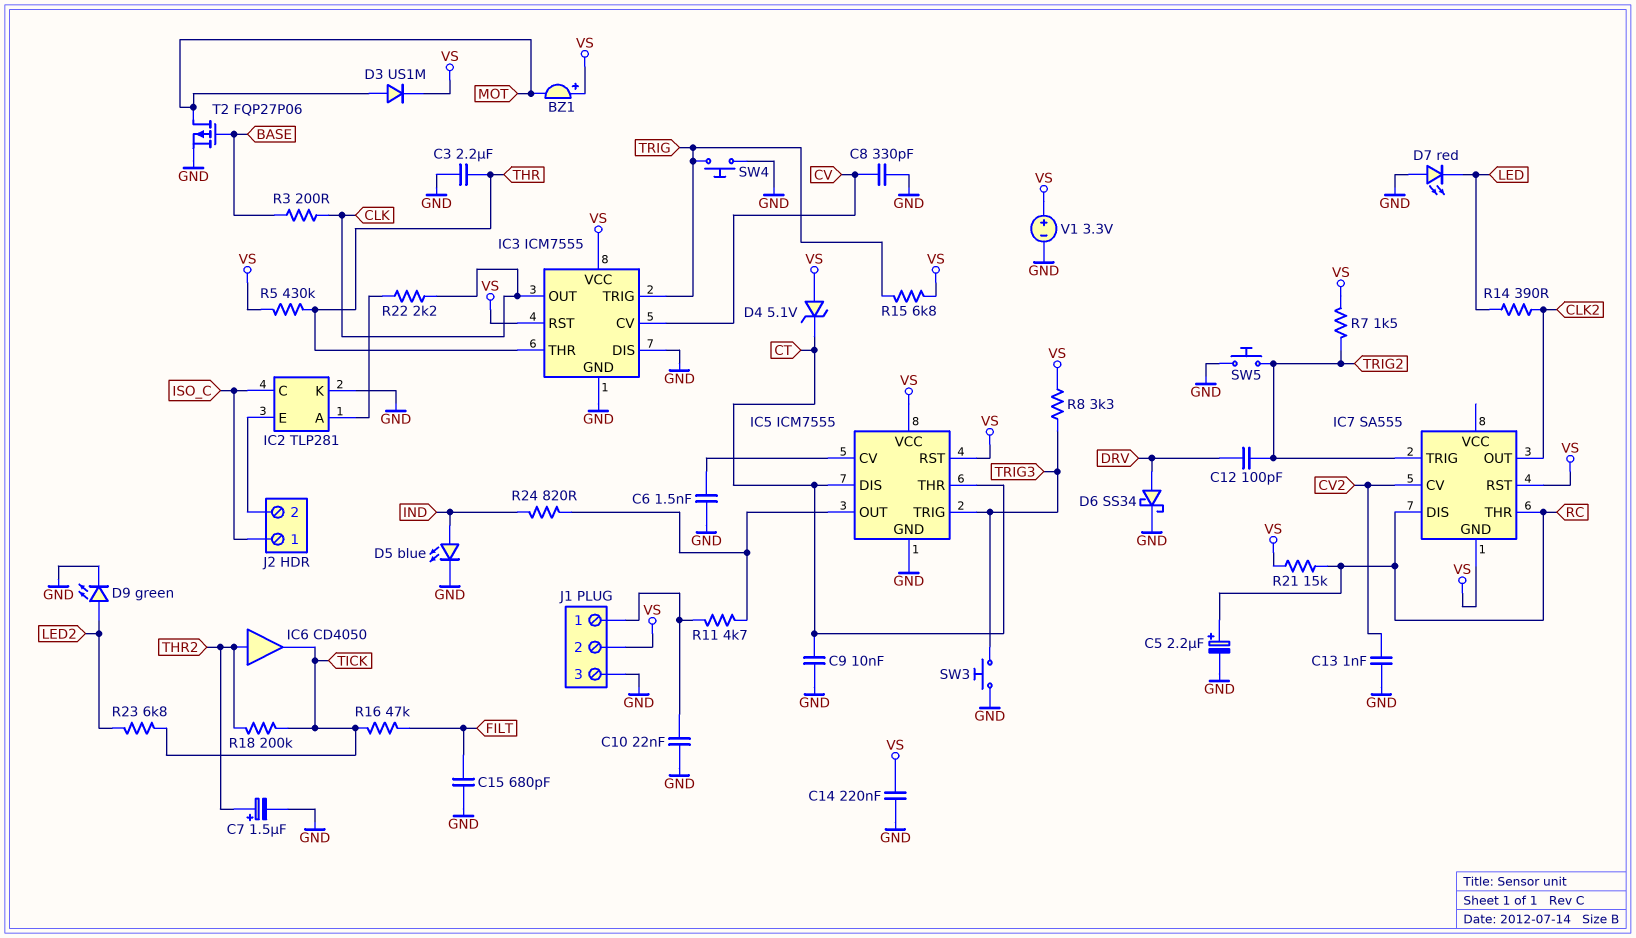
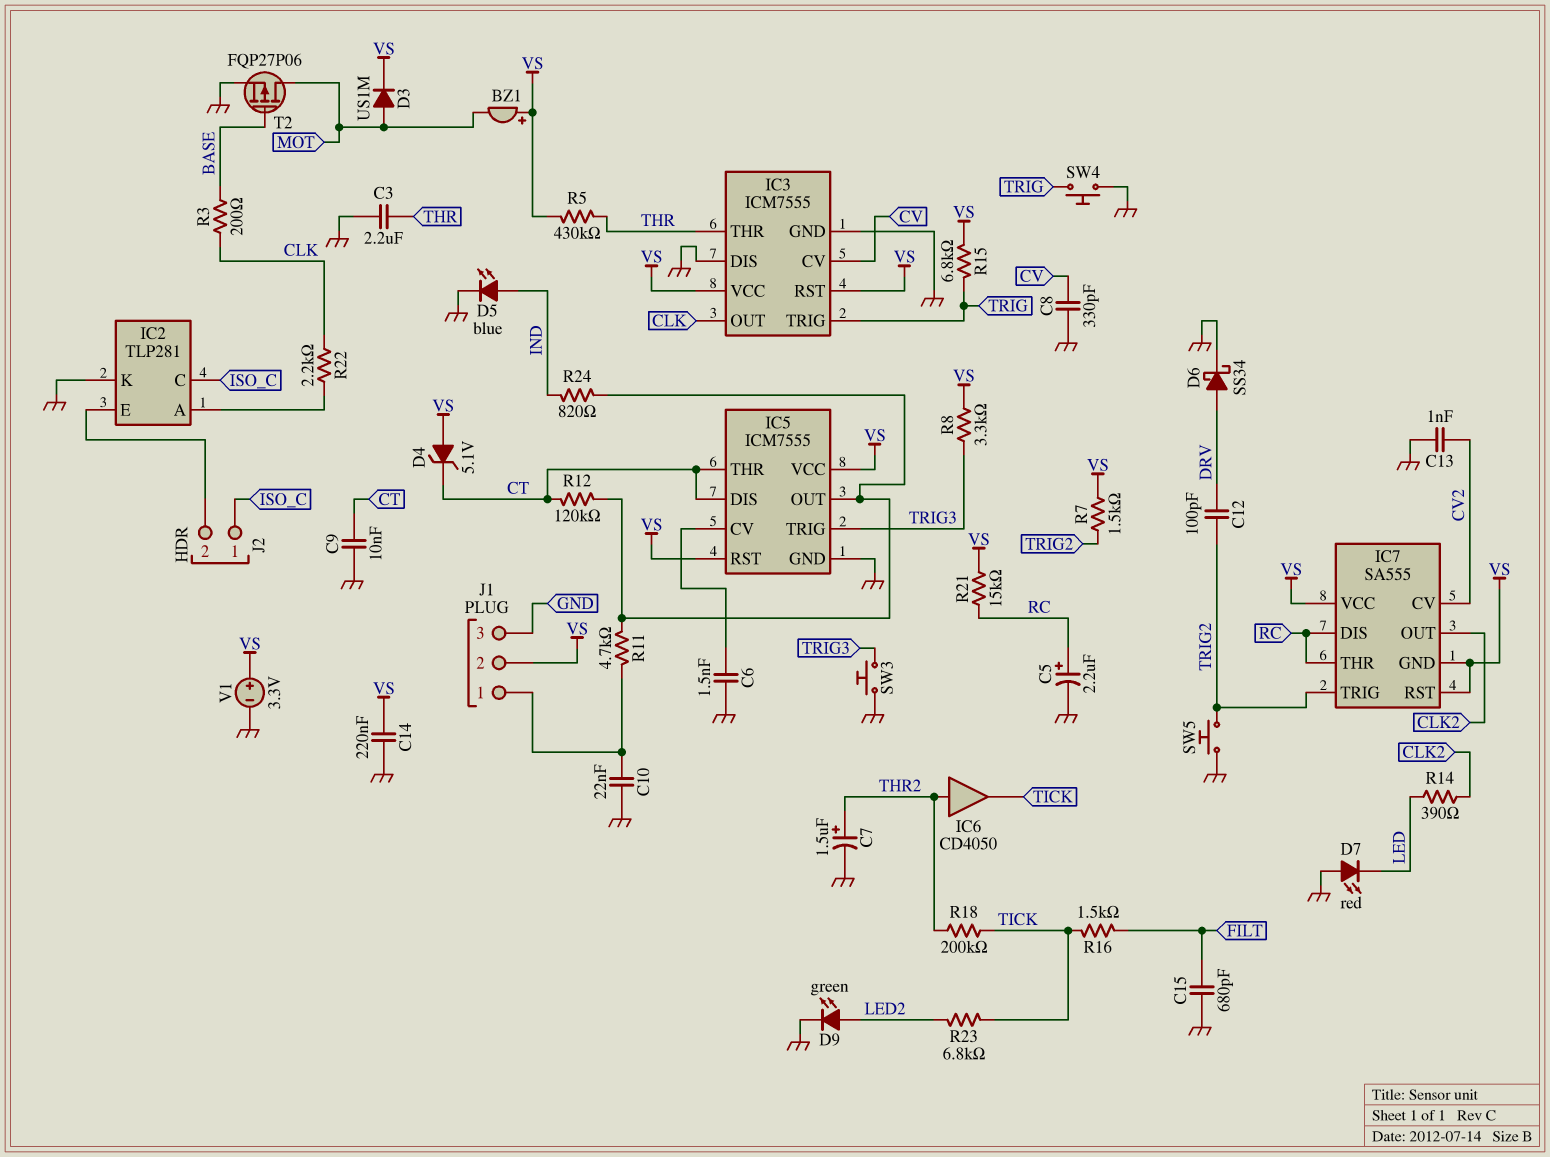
IC7 pin VCC: none -> VS
R12: none -> 120k (CT, IC5/OUT)
R16: 47k (FILT, TICK) -> 1.5k (FILT, TICK)

